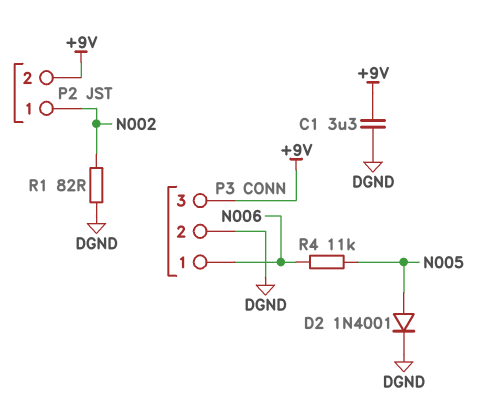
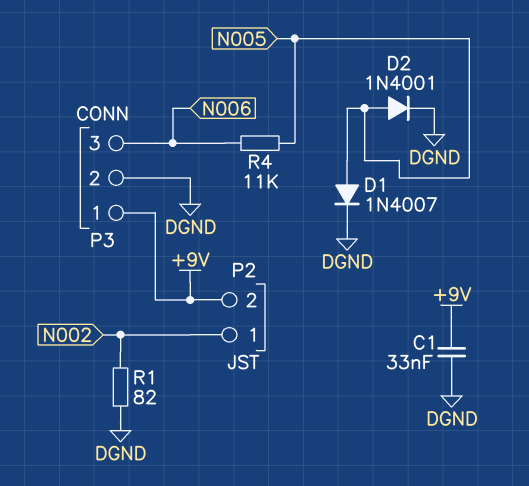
C1: 3.3uF (+9V, DGND) -> 33nF (+9V, DGND)
D1: none -> diode 1N4007 (A N005, K DGND)
P3 pin 1: N006 -> +9V
P3 pin 3: +9V -> N006

